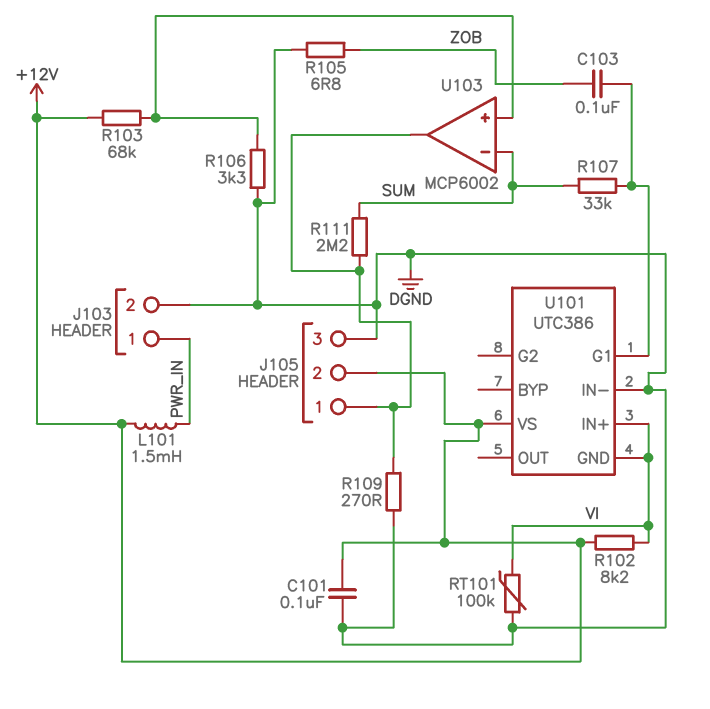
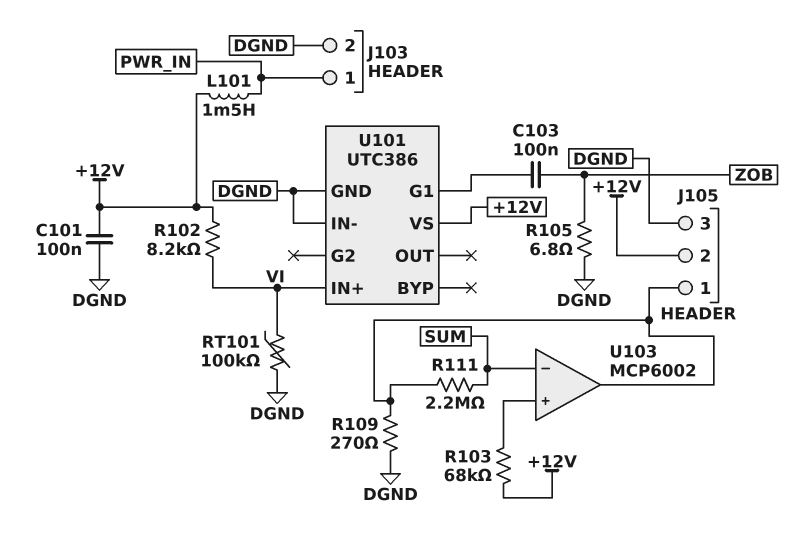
R106: 3.3k (DGND, U103/in+) -> none
R107: 33k (SUM, U101/G1) -> none
U101 pin GND: VI -> DGND

